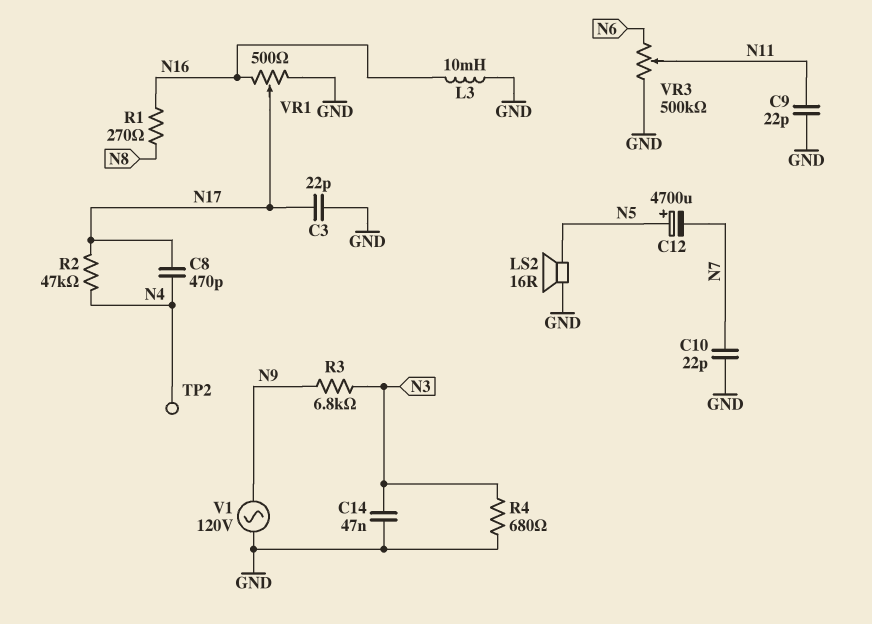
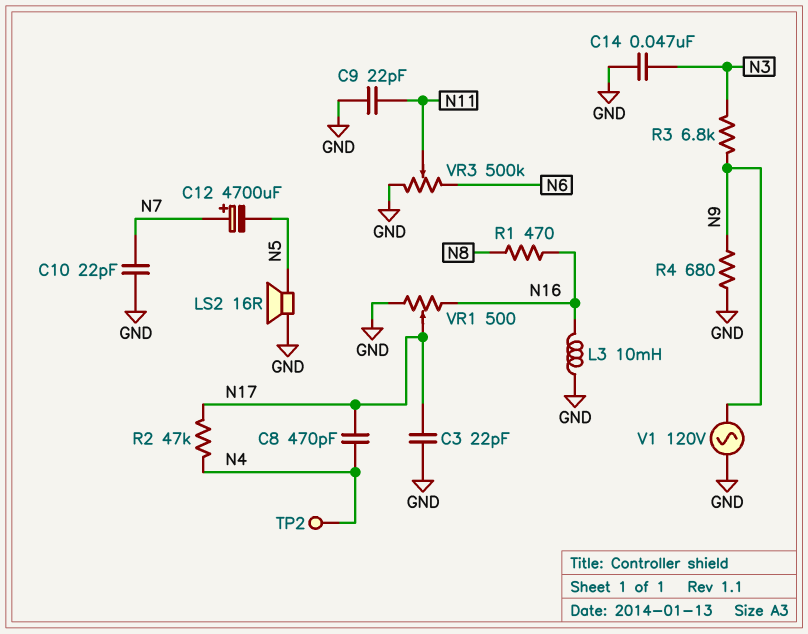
C12: 4700uF (plus N5, minus N7) -> 4700uF (plus N7, minus N5)
R1: 270 (N8, N16) -> 470 (N8, N16)
R4: 680 (GND, N3) -> 680 (GND, N9)

